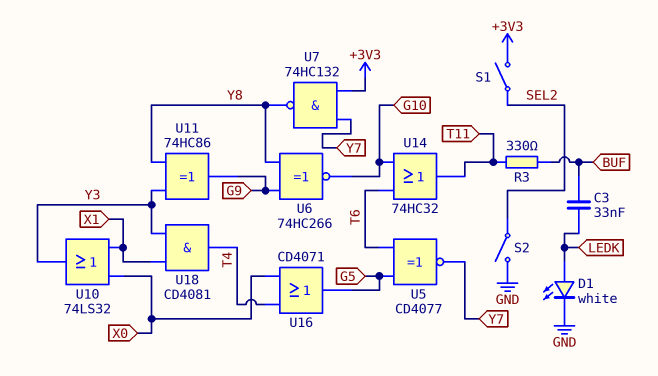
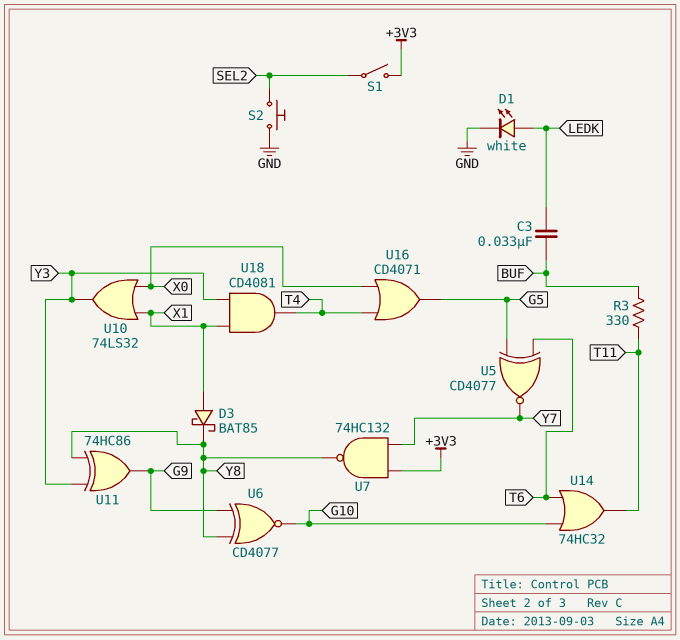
D3: none -> schottky BAT85 (A X1, K Y8)
S2: switch (GND, SEL2) -> button (GND, SEL2)
U6: XNOR 74HC266 (in G9, in Y8, out G10) -> XNOR CD4077 (in G9, in Y8, out G10)

